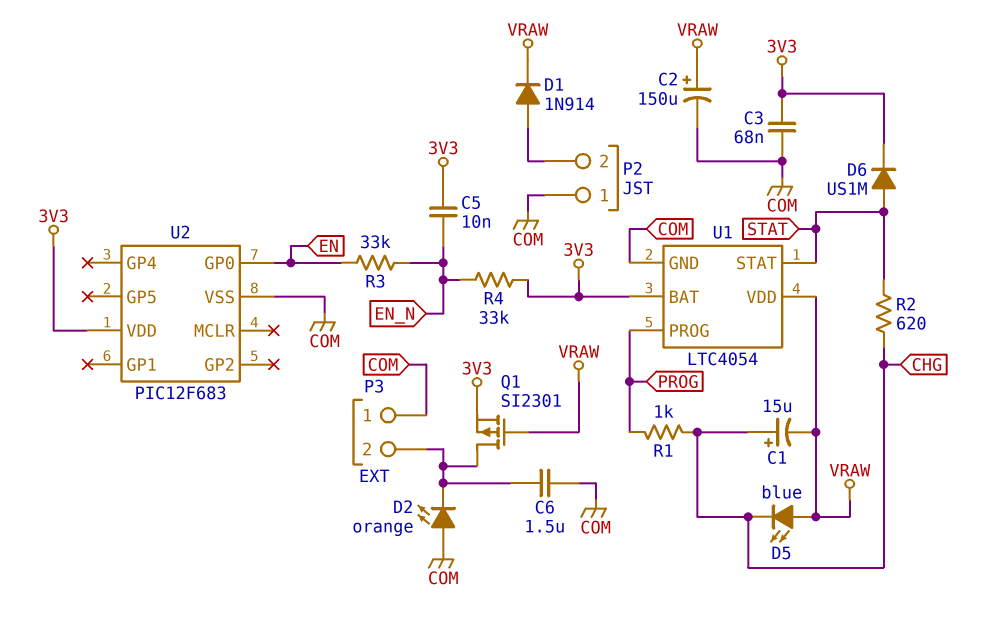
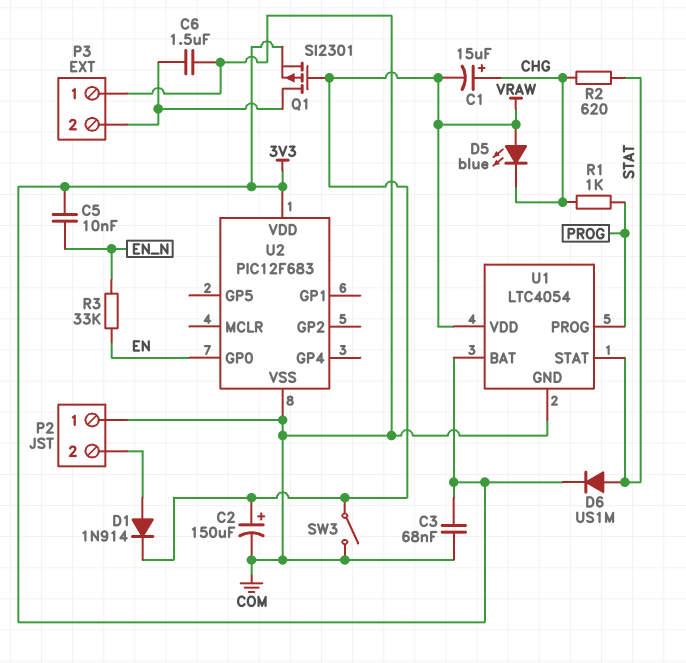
D2: LED orange (A COM, K P3/2) -> none
R4: 33k (3V3, EN_N) -> none
SW3: none -> switch (COM, VRAW)

